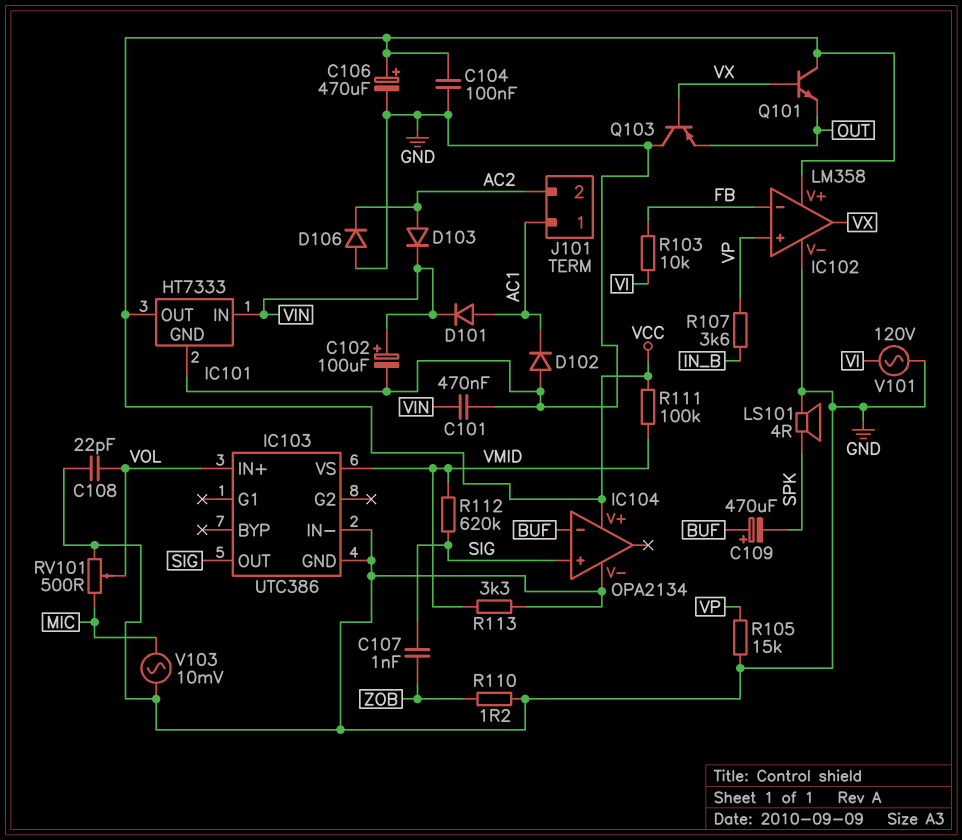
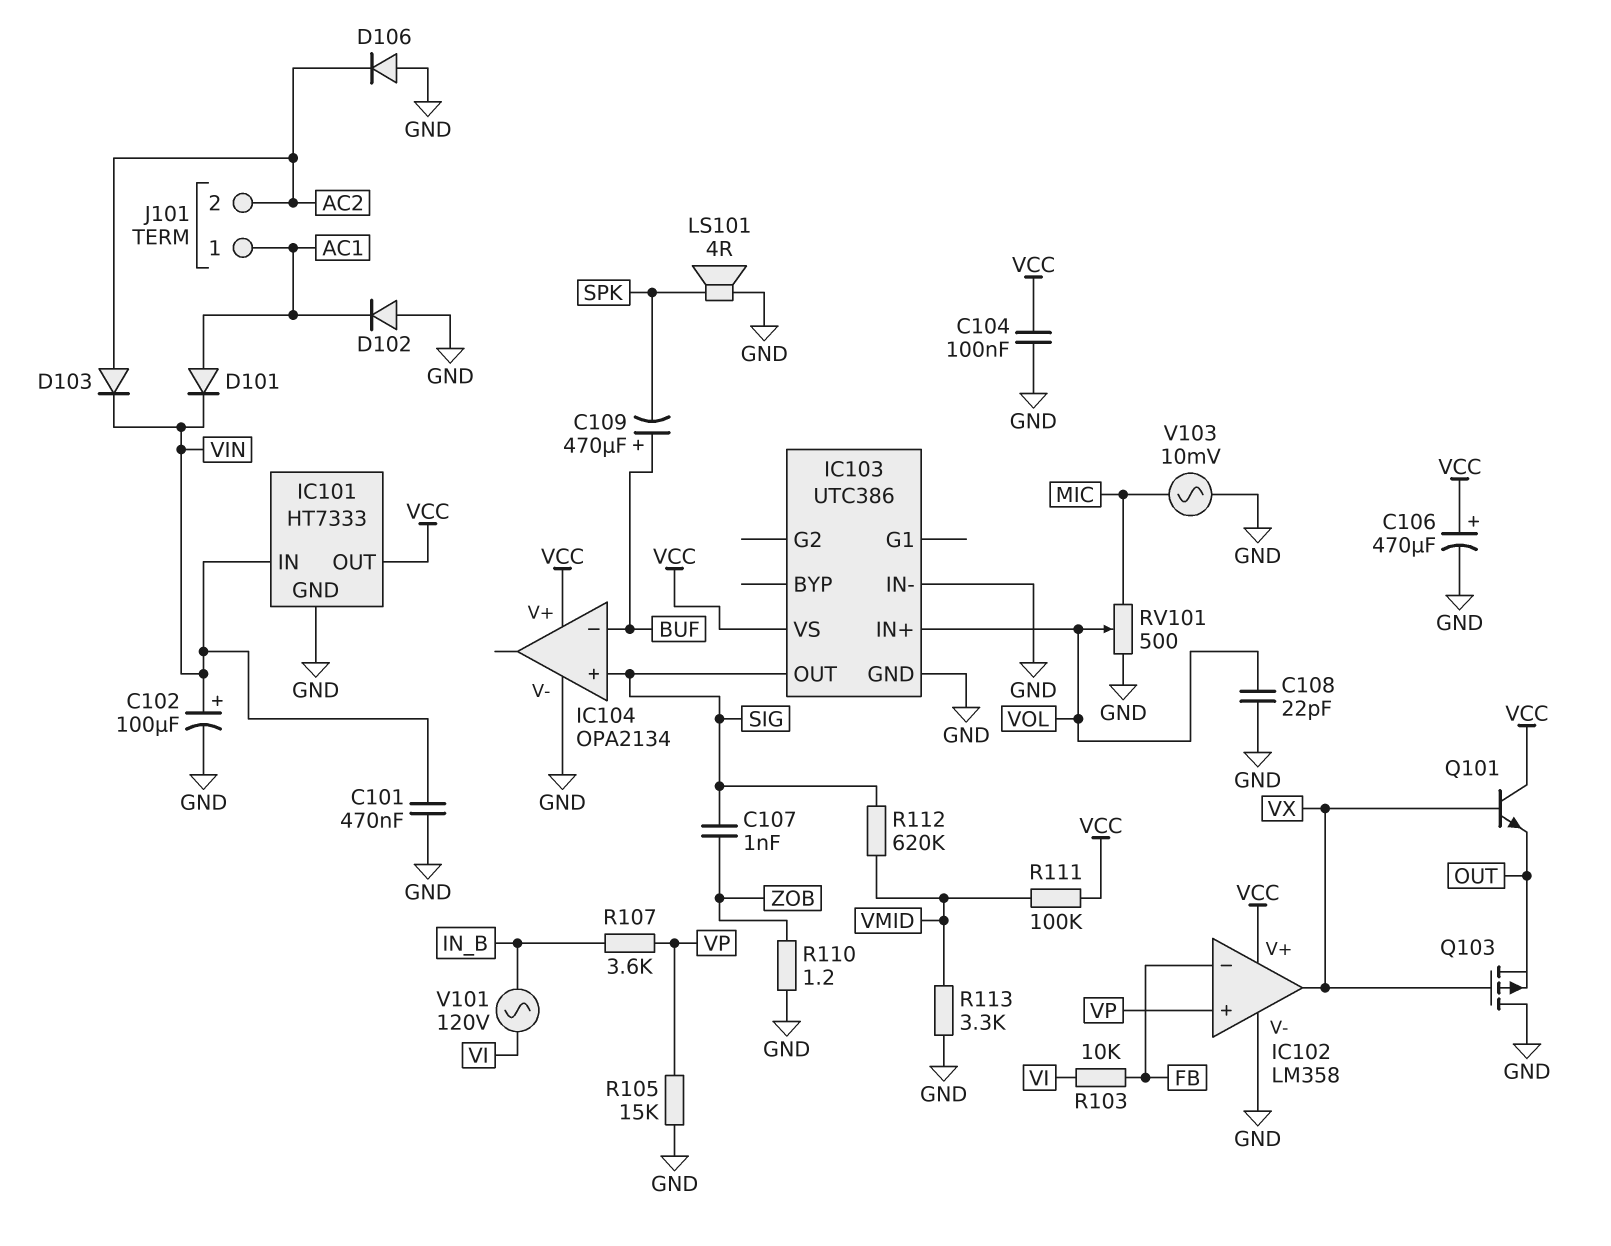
IC103 pin VS: VMID -> VCC
Q103: PNP (B VX, C GND, E OUT) -> PMOS (G VX, D GND, S OUT)
V101: AC 120V (GND, VI) -> AC 120V (IN_B, VI)

